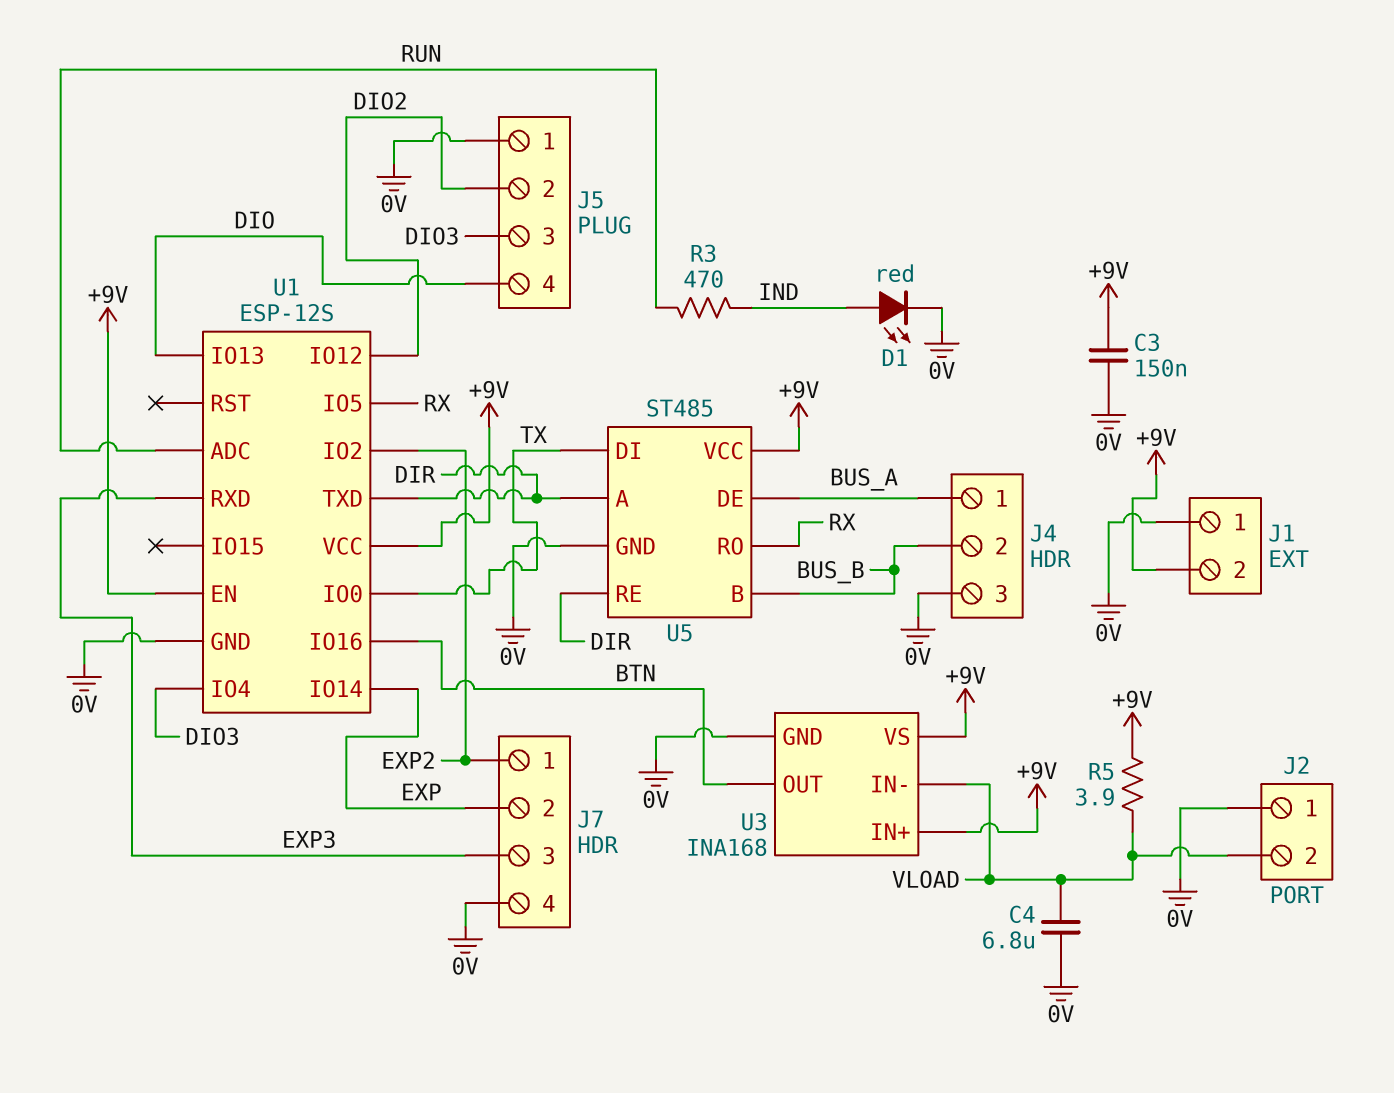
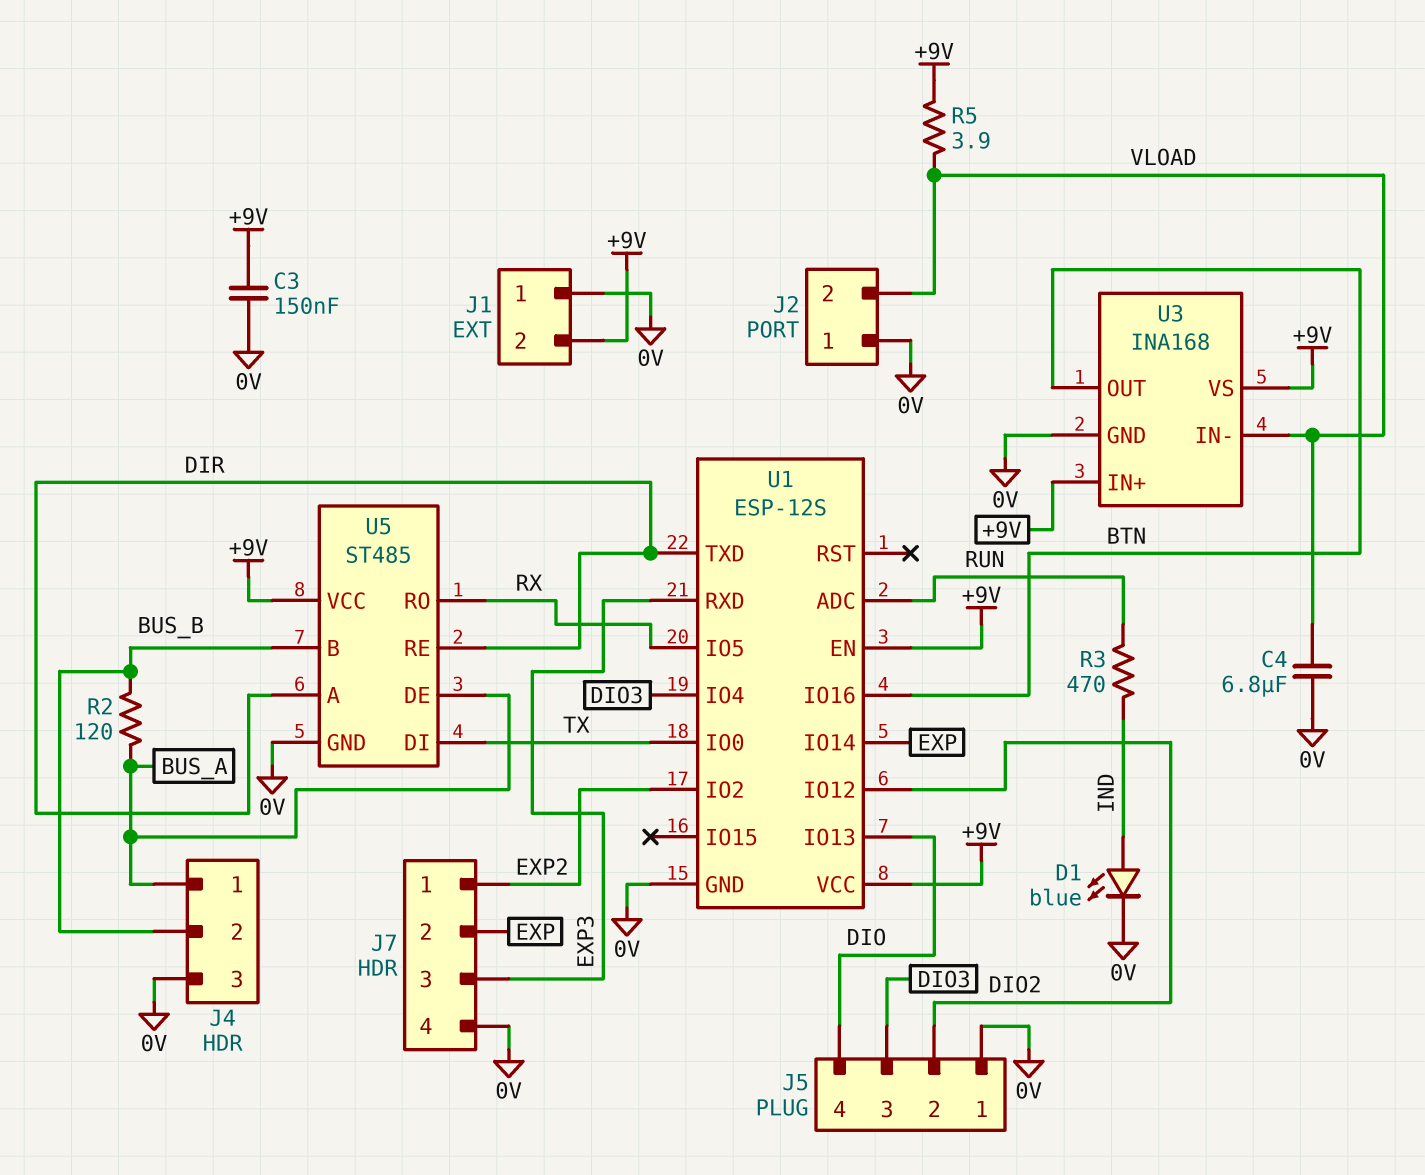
D1: LED red (A IND, K 0V) -> LED blue (A IND, K 0V)
R2: none -> 120 (BUS_A, BUS_B)

